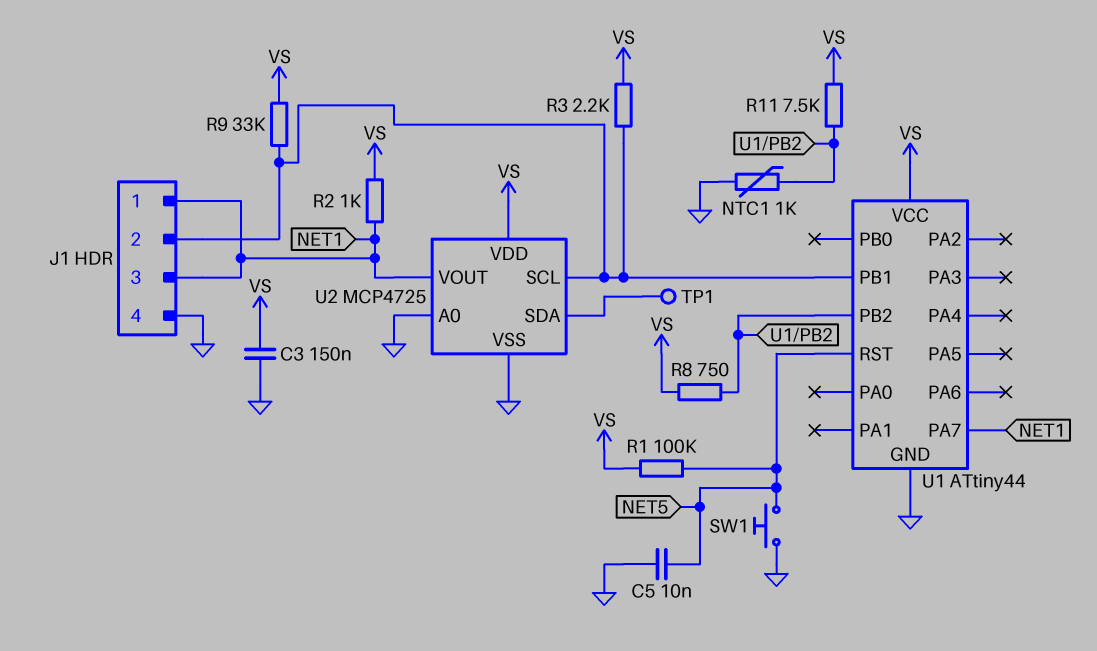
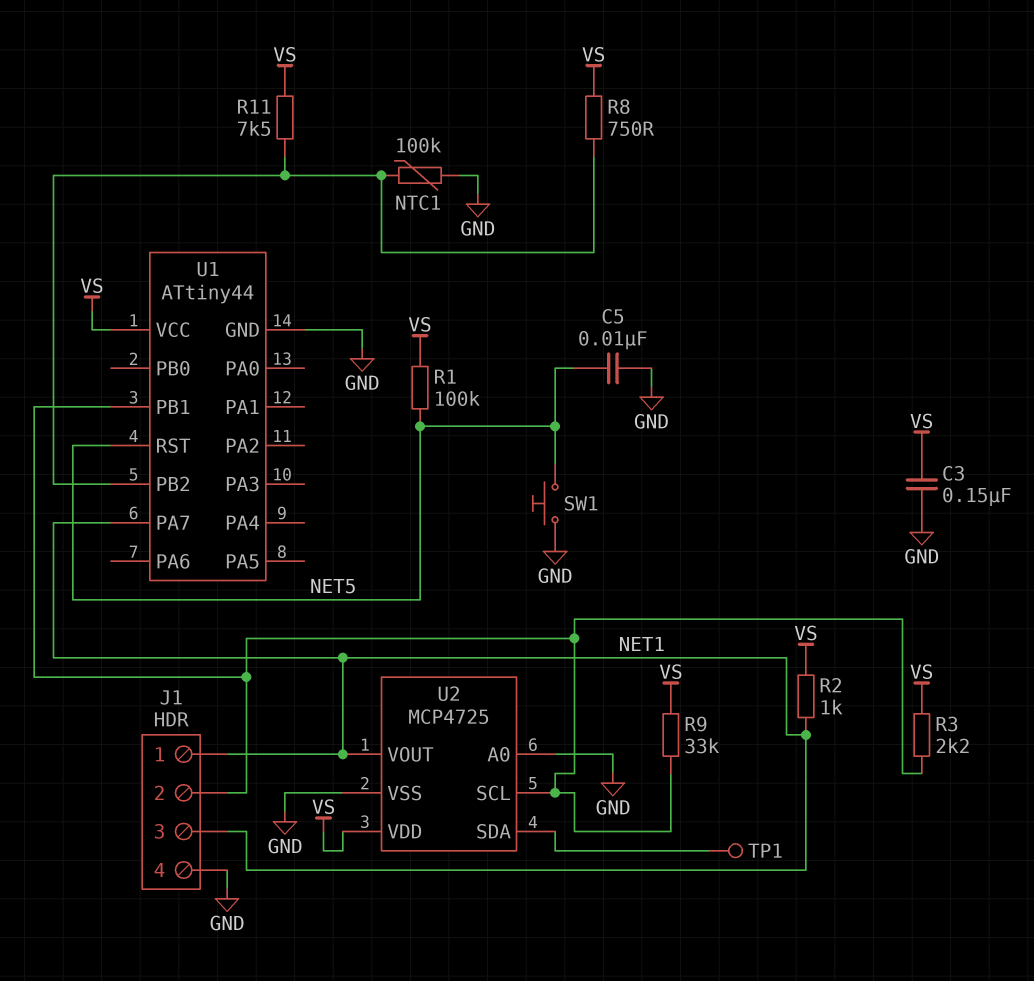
NTC1: 1k (GND, U1/PB2) -> 100k (GND, U1/PB2)

